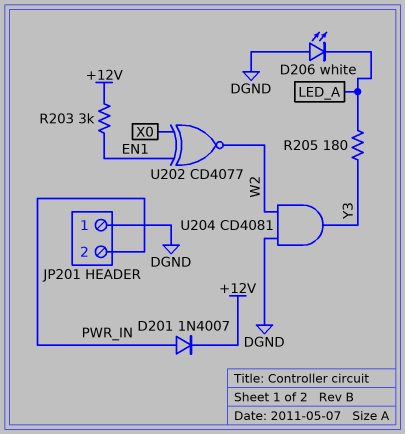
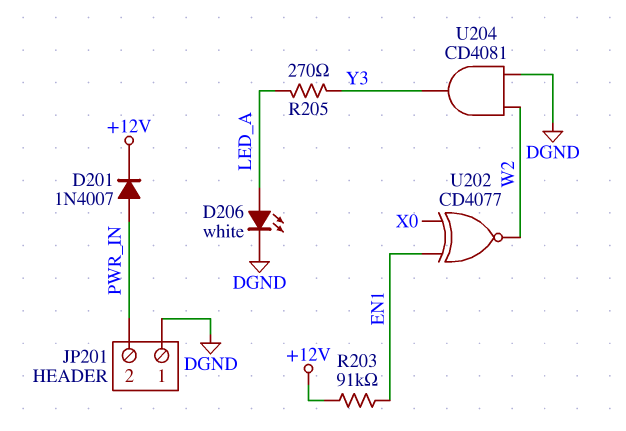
D206: LED white (A DGND, K LED_A) -> LED white (A LED_A, K DGND)
R203: 3k (+12V, EN1) -> 91k (+12V, EN1)
R205: 180 (LED_A, Y3) -> 270 (LED_A, Y3)

